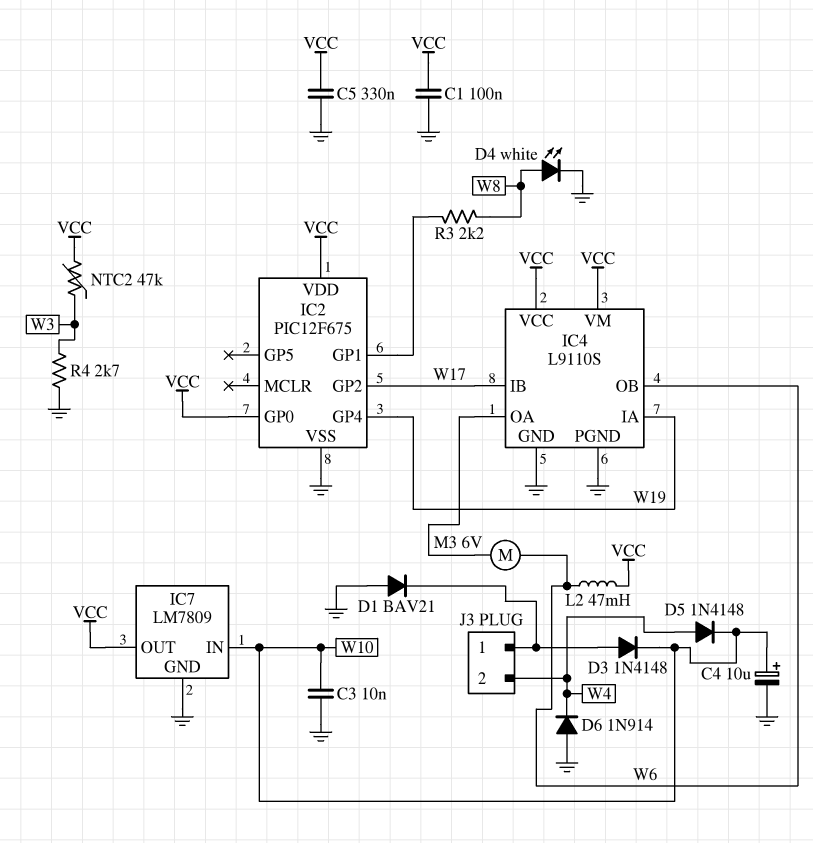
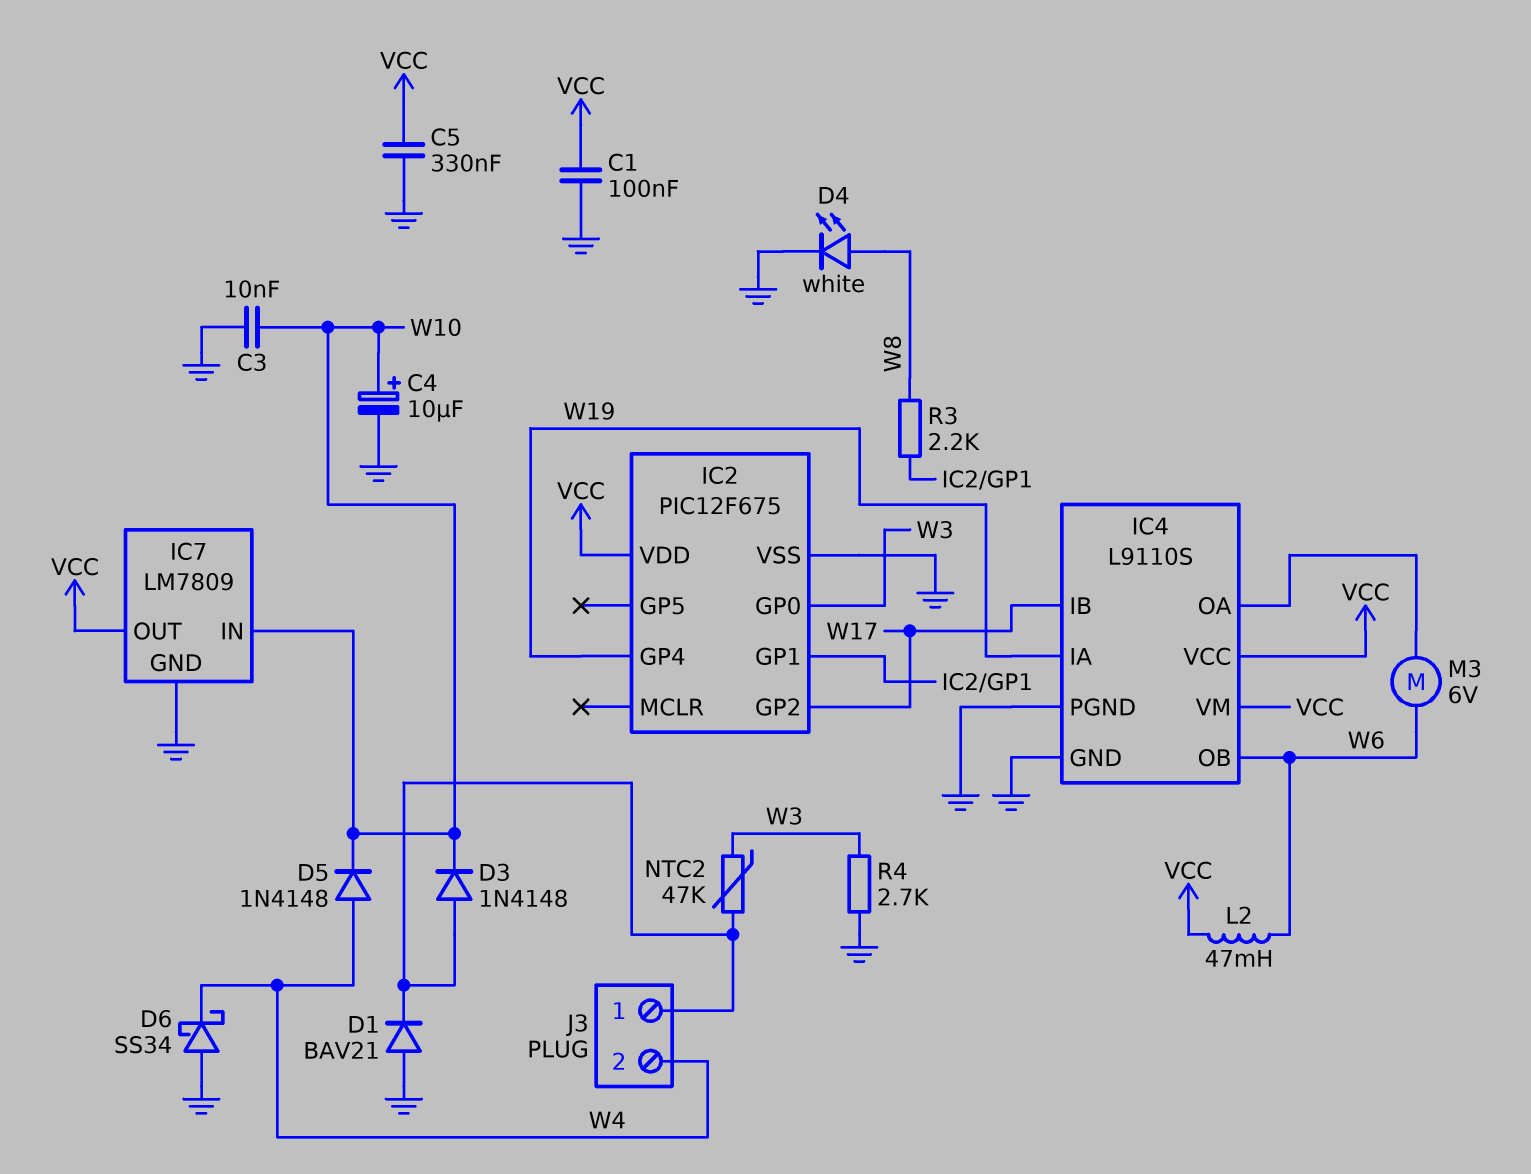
D6: diode 1N914 (A GND, K W4) -> schottky SS34 (A GND, K W4)
IC2 pin GP0: VCC -> W3
NTC2: 47k (VCC, W3) -> 47k (J3/1, W3)

